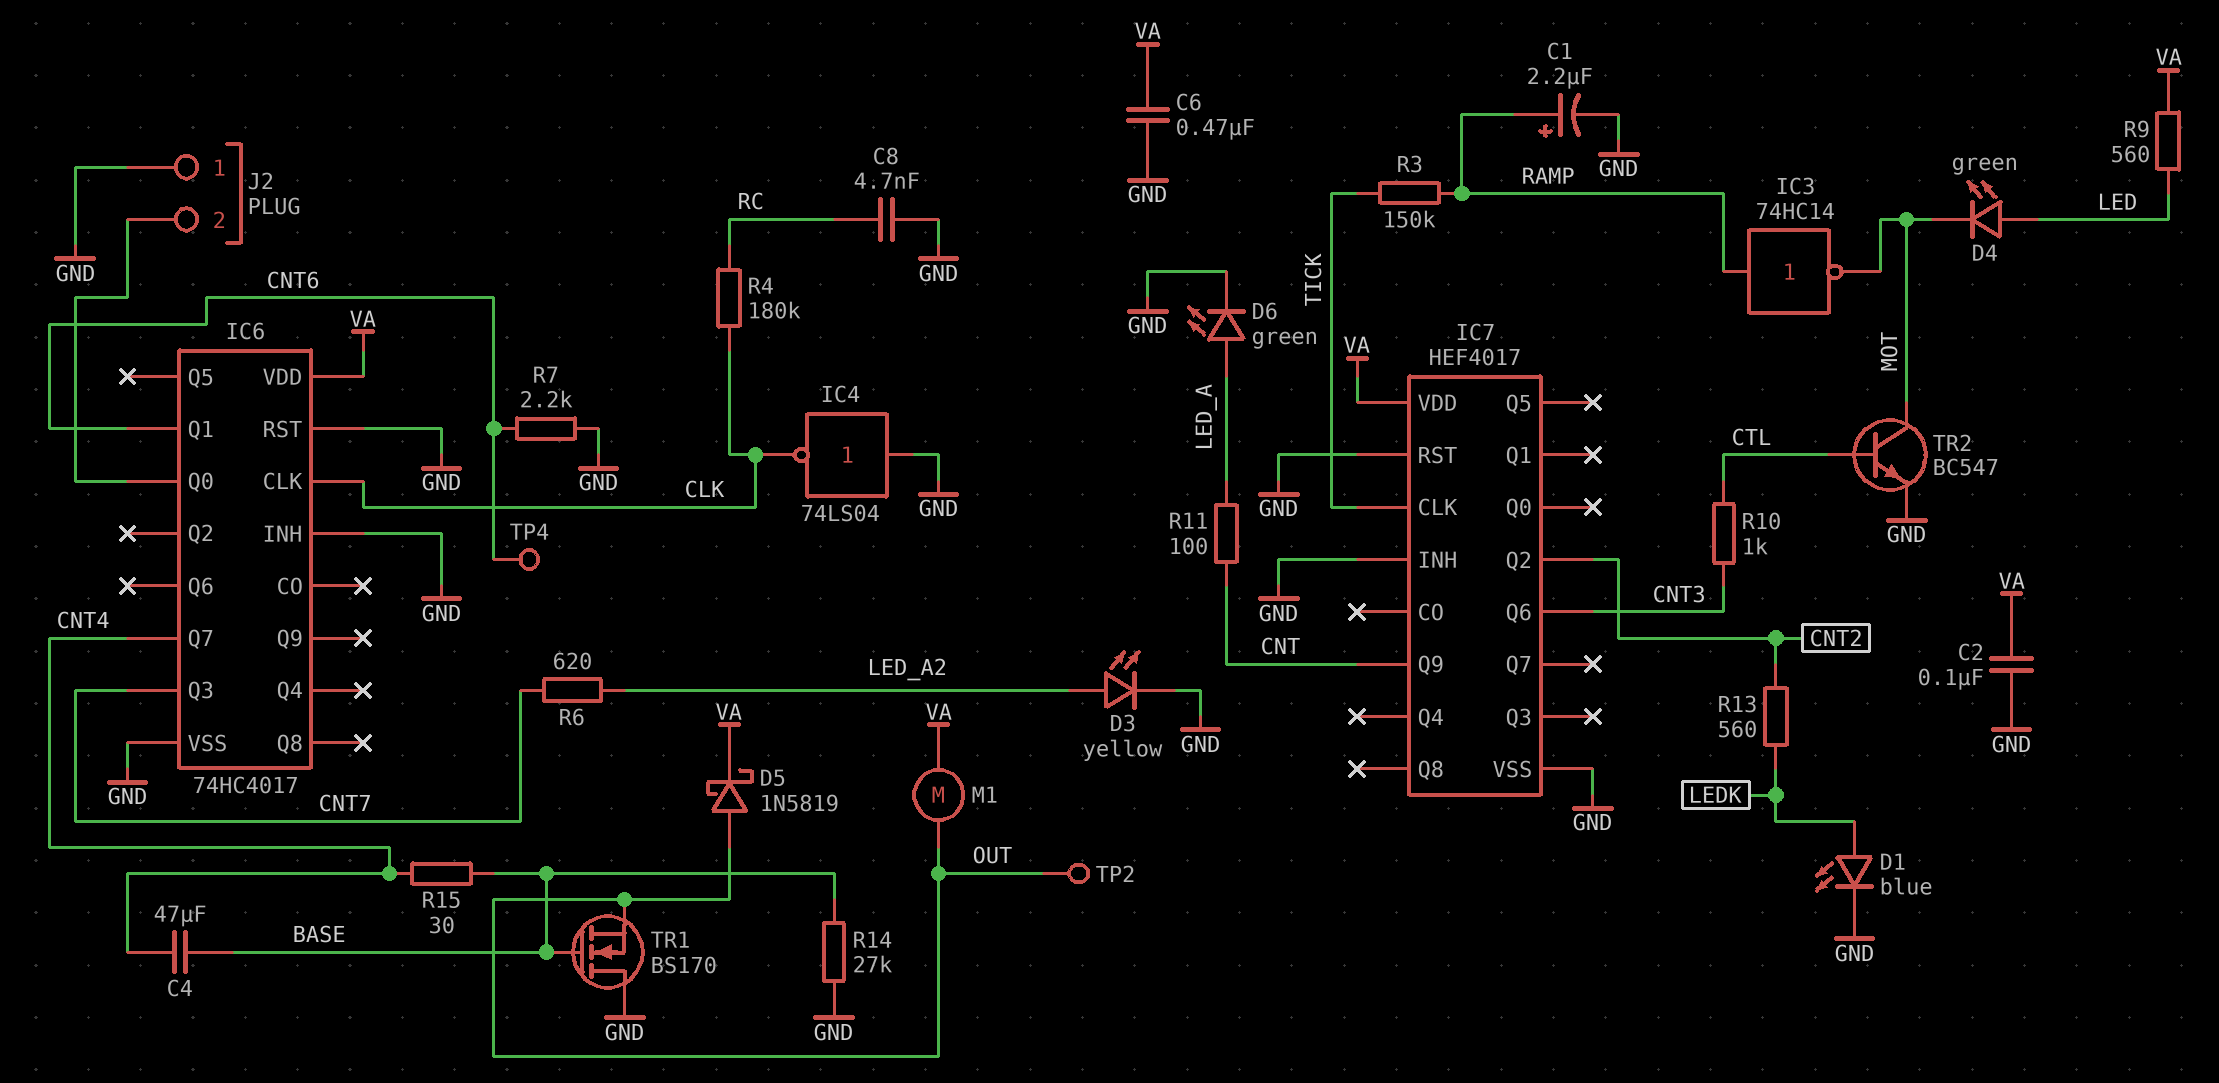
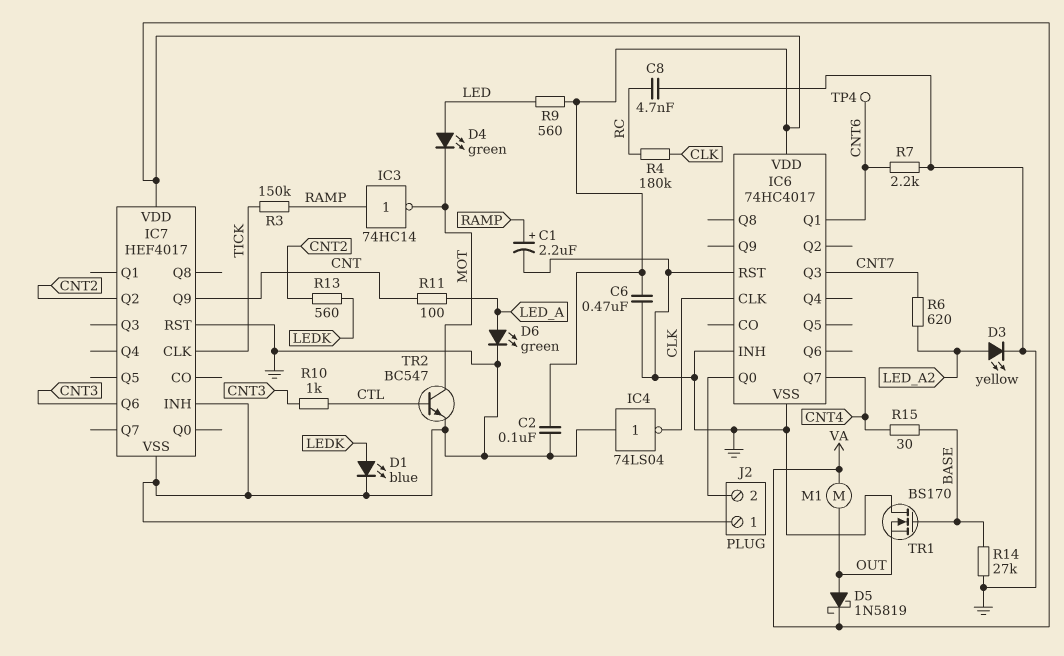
C4: 47uF (BASE, CNT4) -> none
TP2: test point (OUT) -> none

